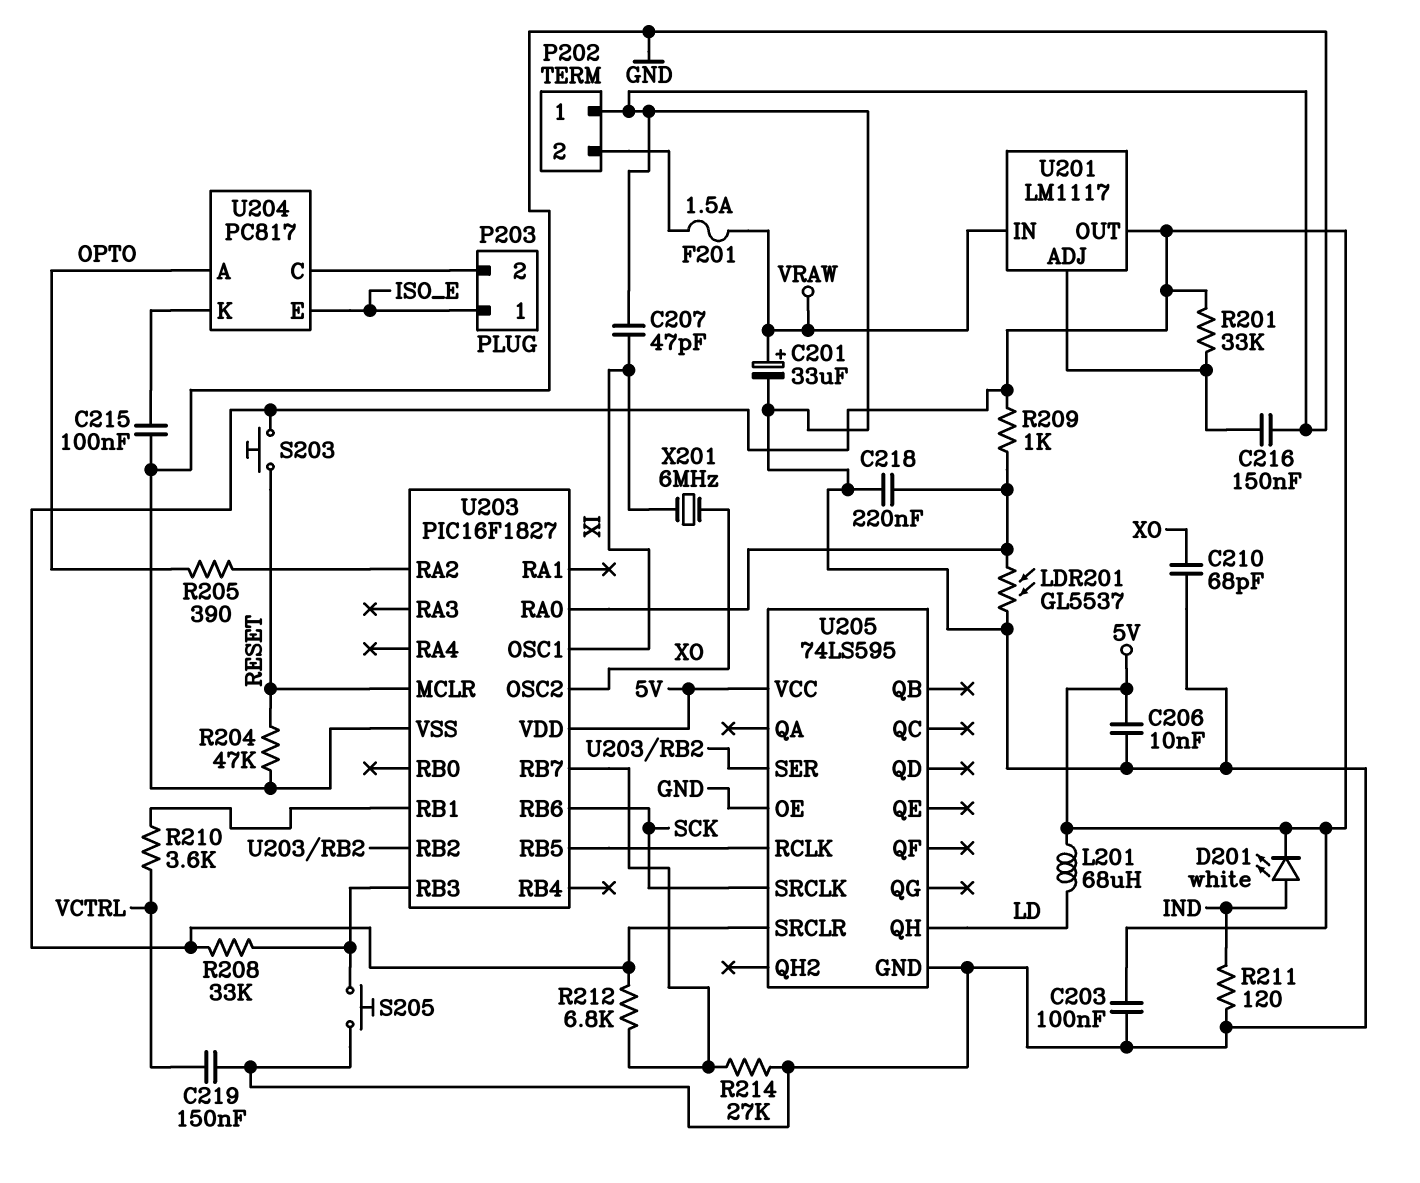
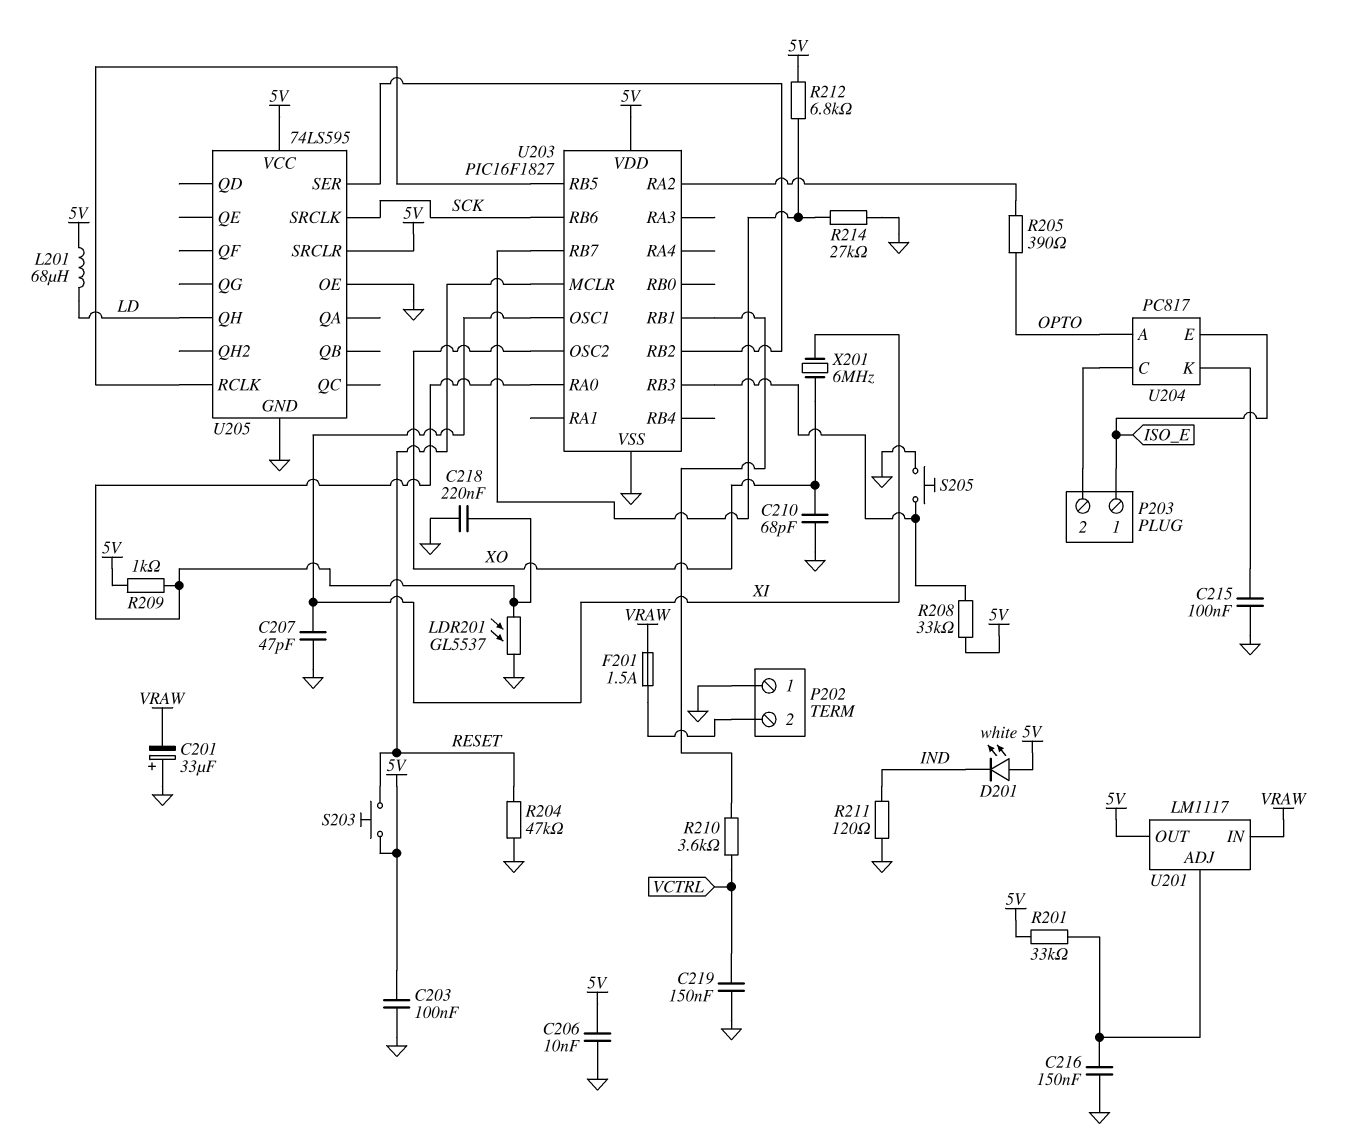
C201: 33uF (plus VRAW, minus GND) -> 33uF (plus GND, minus VRAW)
D201: LED white (A IND, K 5V) -> LED white (A 5V, K IND)

